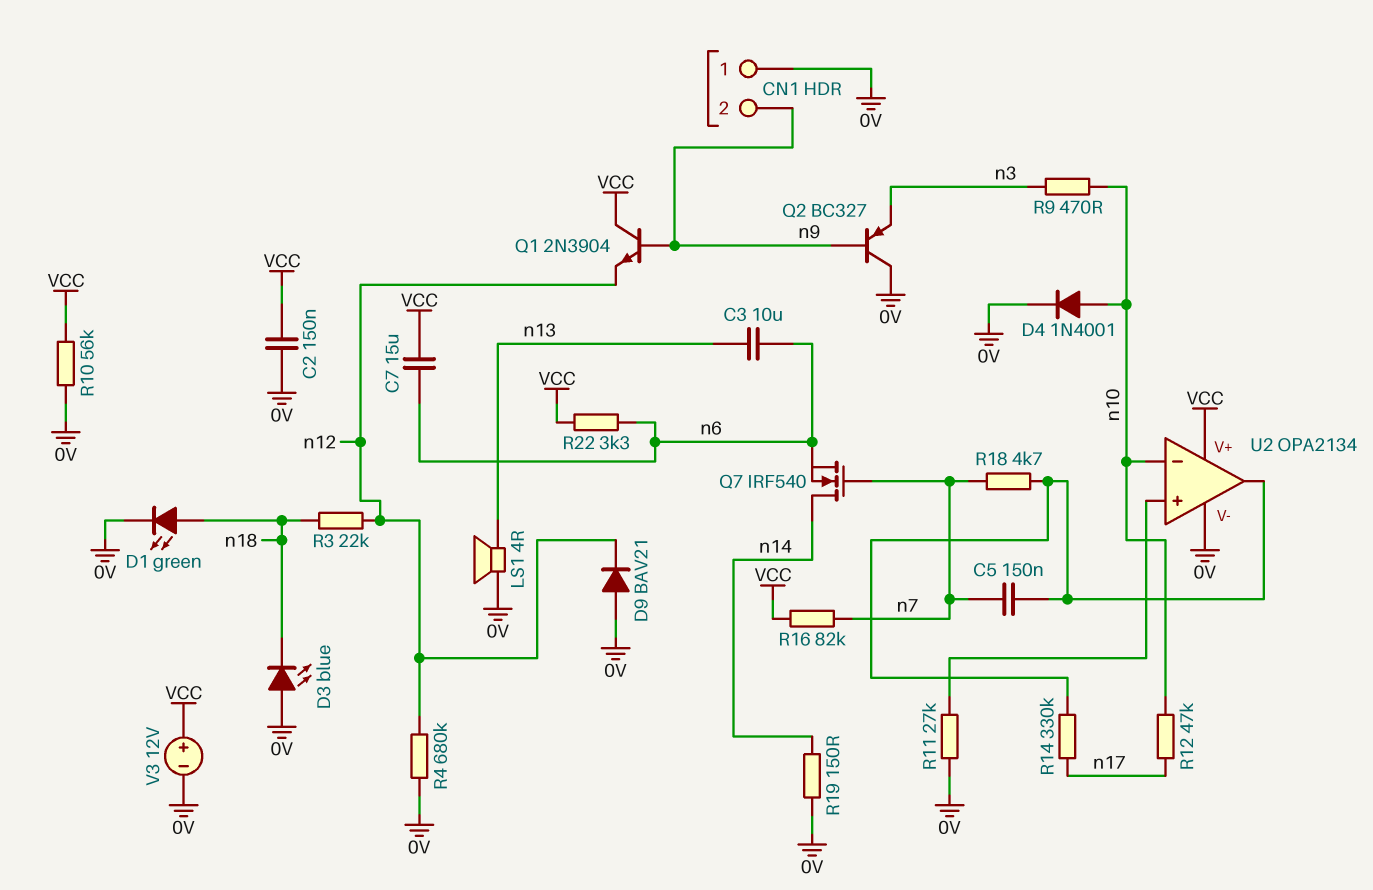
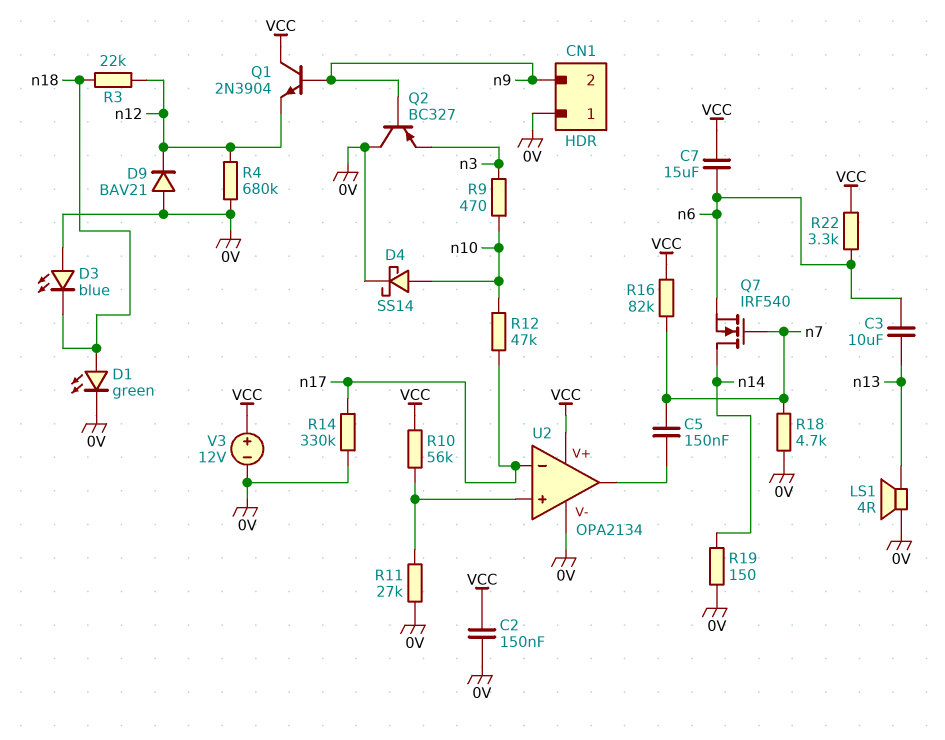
D4: diode 1N4001 (A n10, K 0V) -> schottky SS14 (A n10, K 0V)
R10: 56k (0V, VCC) -> 56k (U2/in+, VCC)
R14: 330k (U2/out, n17) -> 330k (0V, n17)
R18: 4.7k (U2/out, n7) -> 4.7k (0V, n7)
U2 pin in-: n10 -> n17

